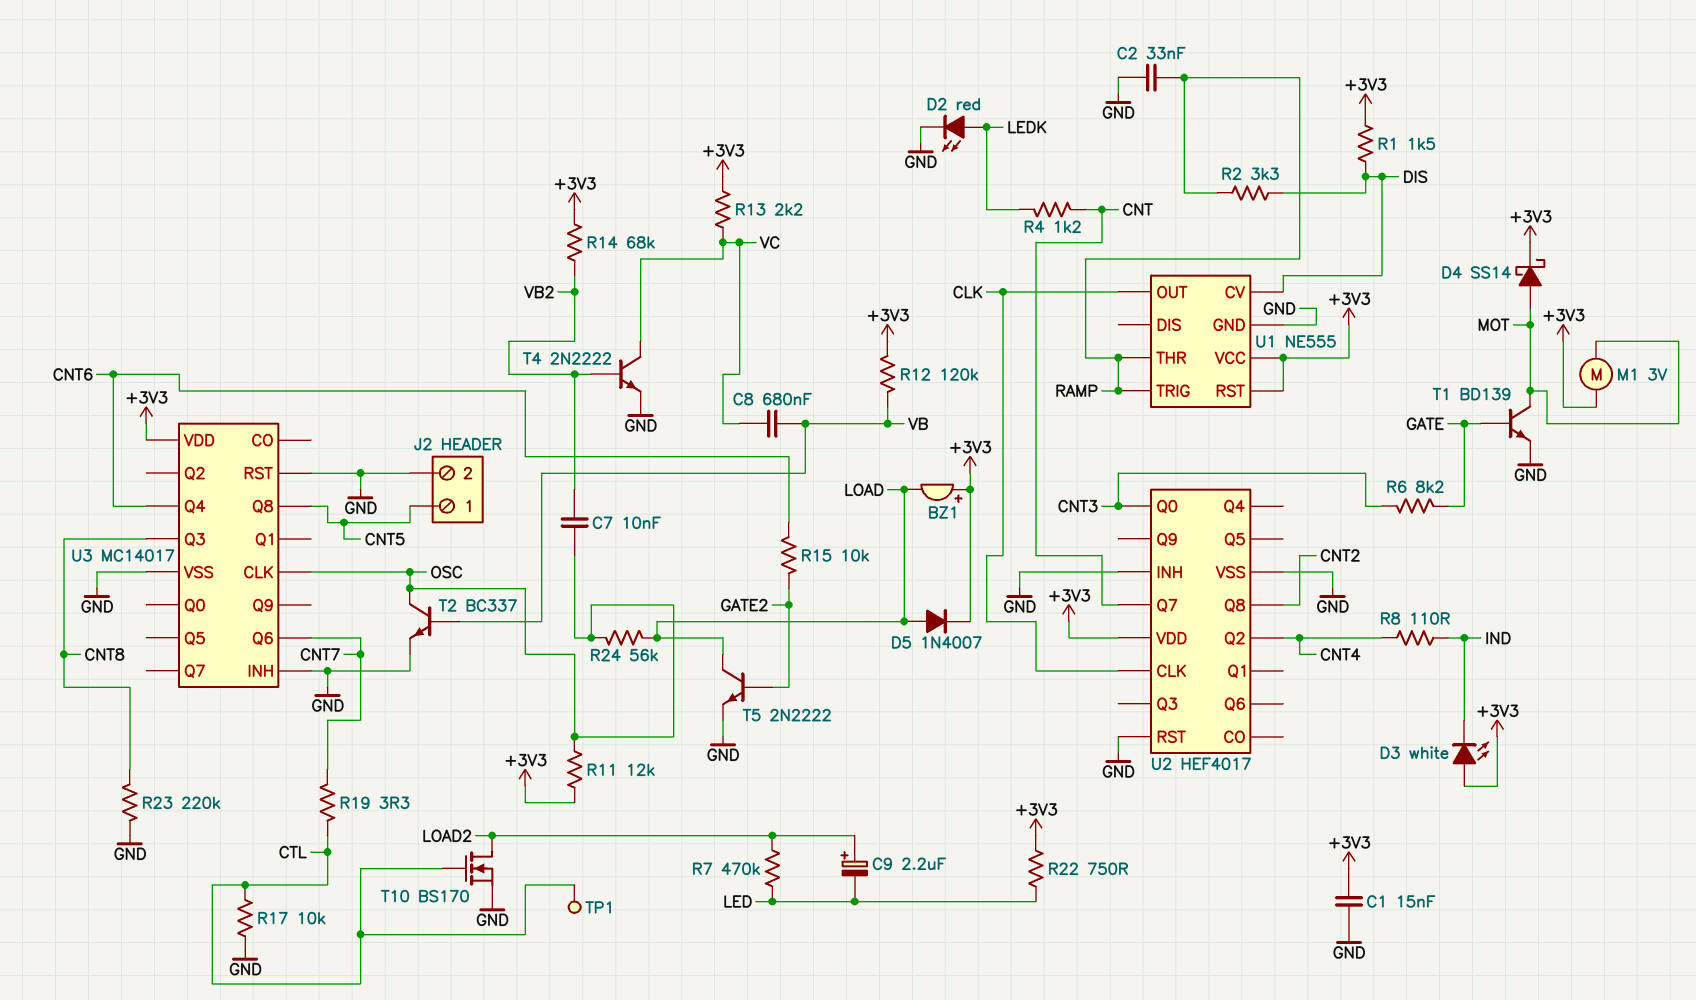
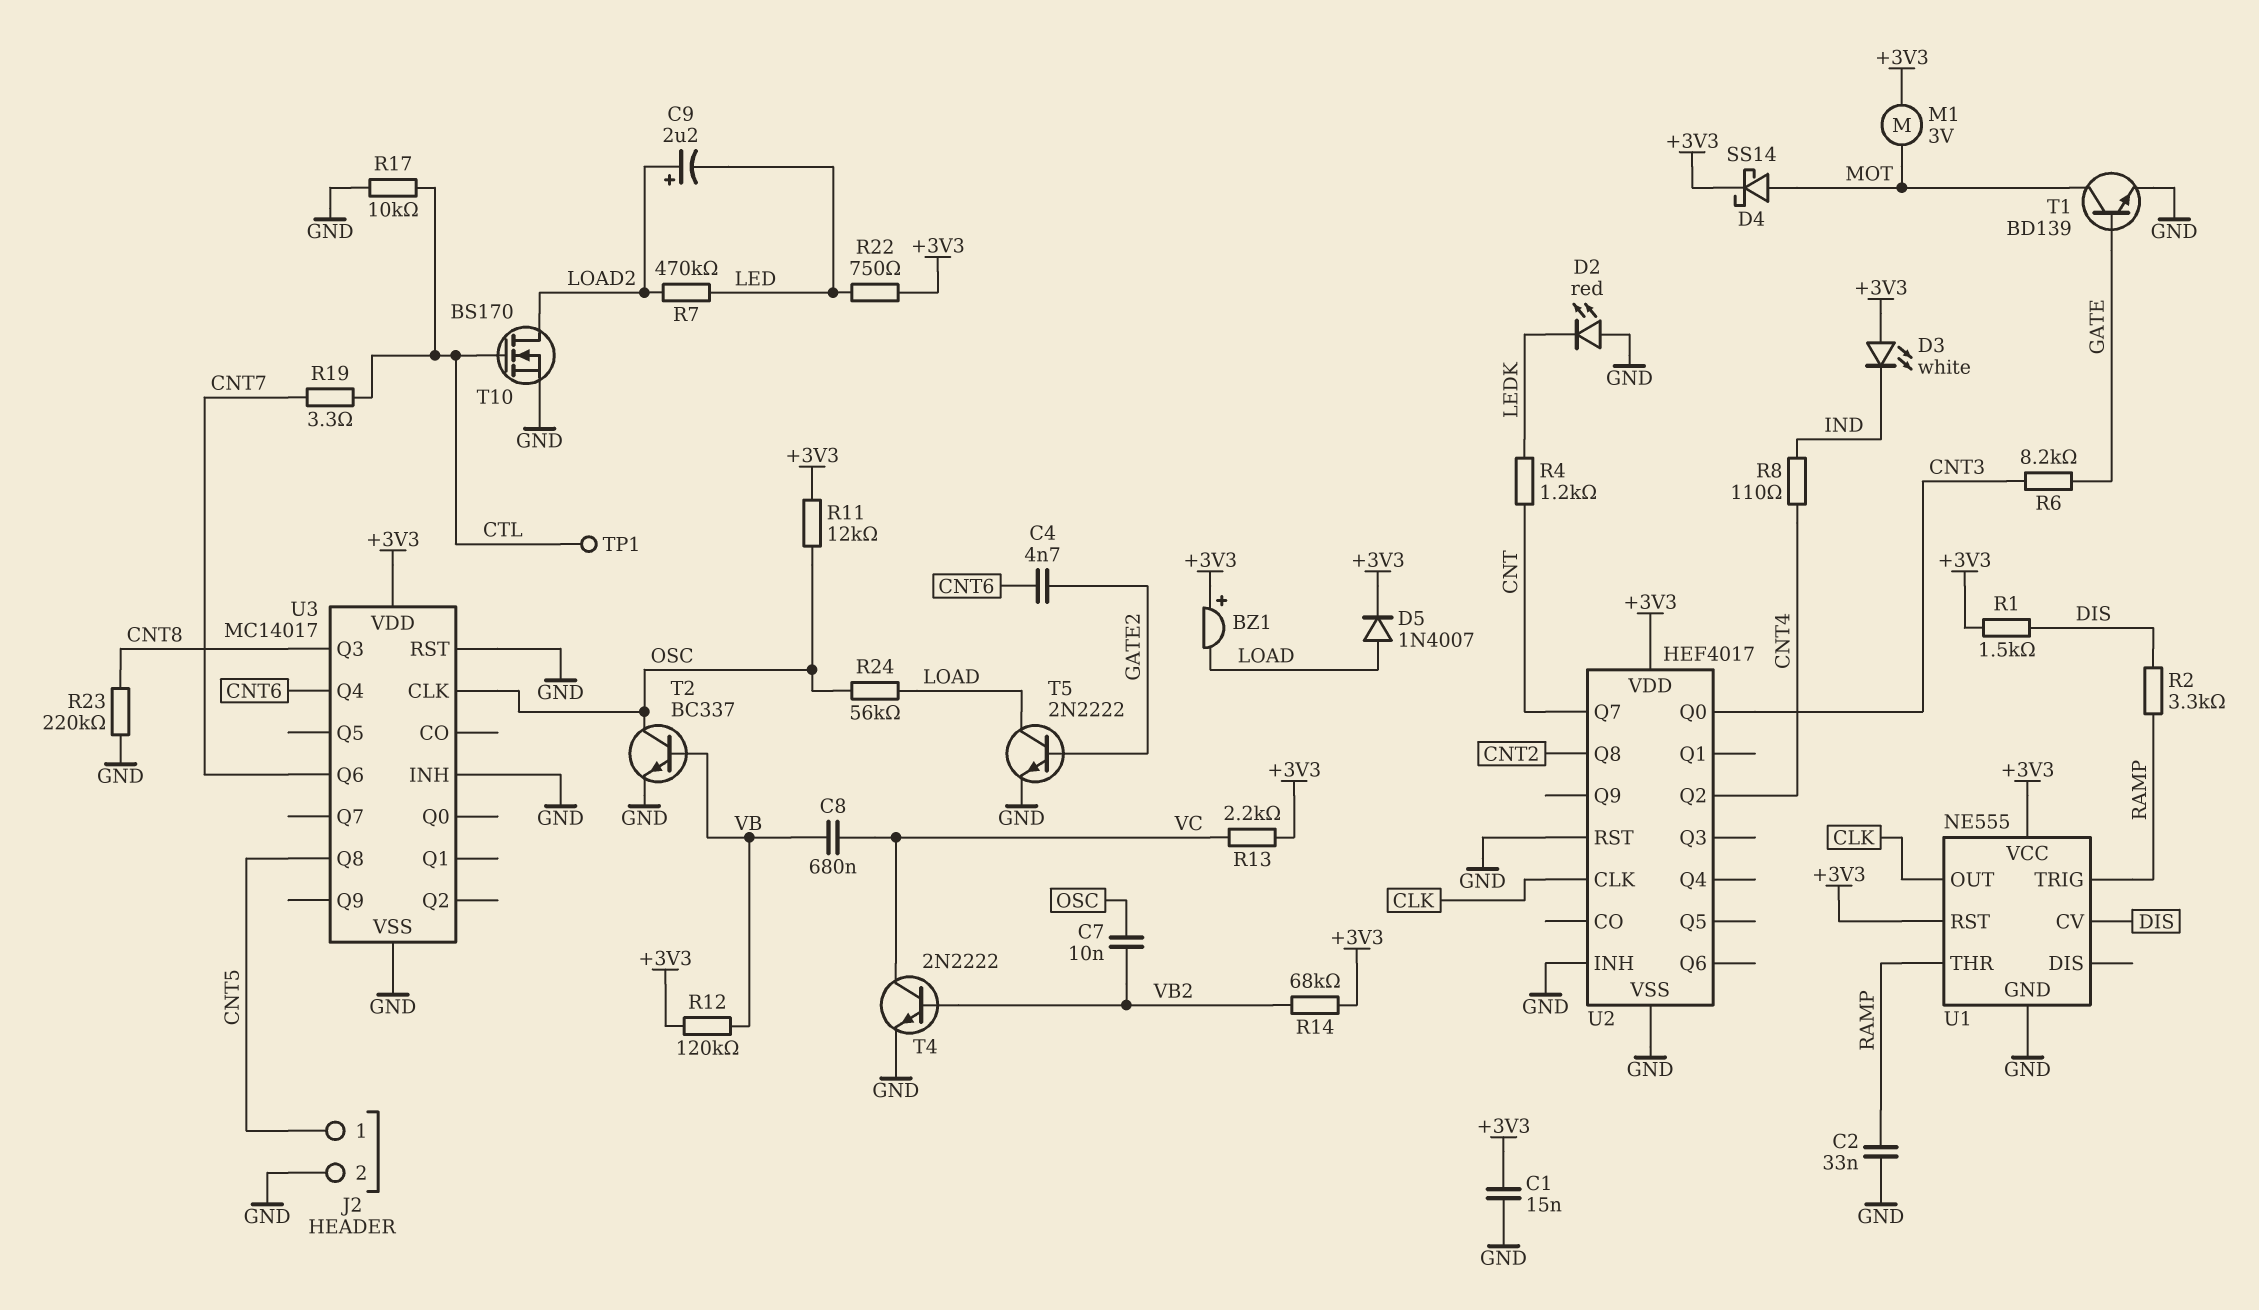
C4: none -> 4.7nF (CNT6, GATE2)
D2: LED red (A LEDK, K GND) -> LED red (A GND, K LEDK)
R15: 10k (CNT6, GATE2) -> none

